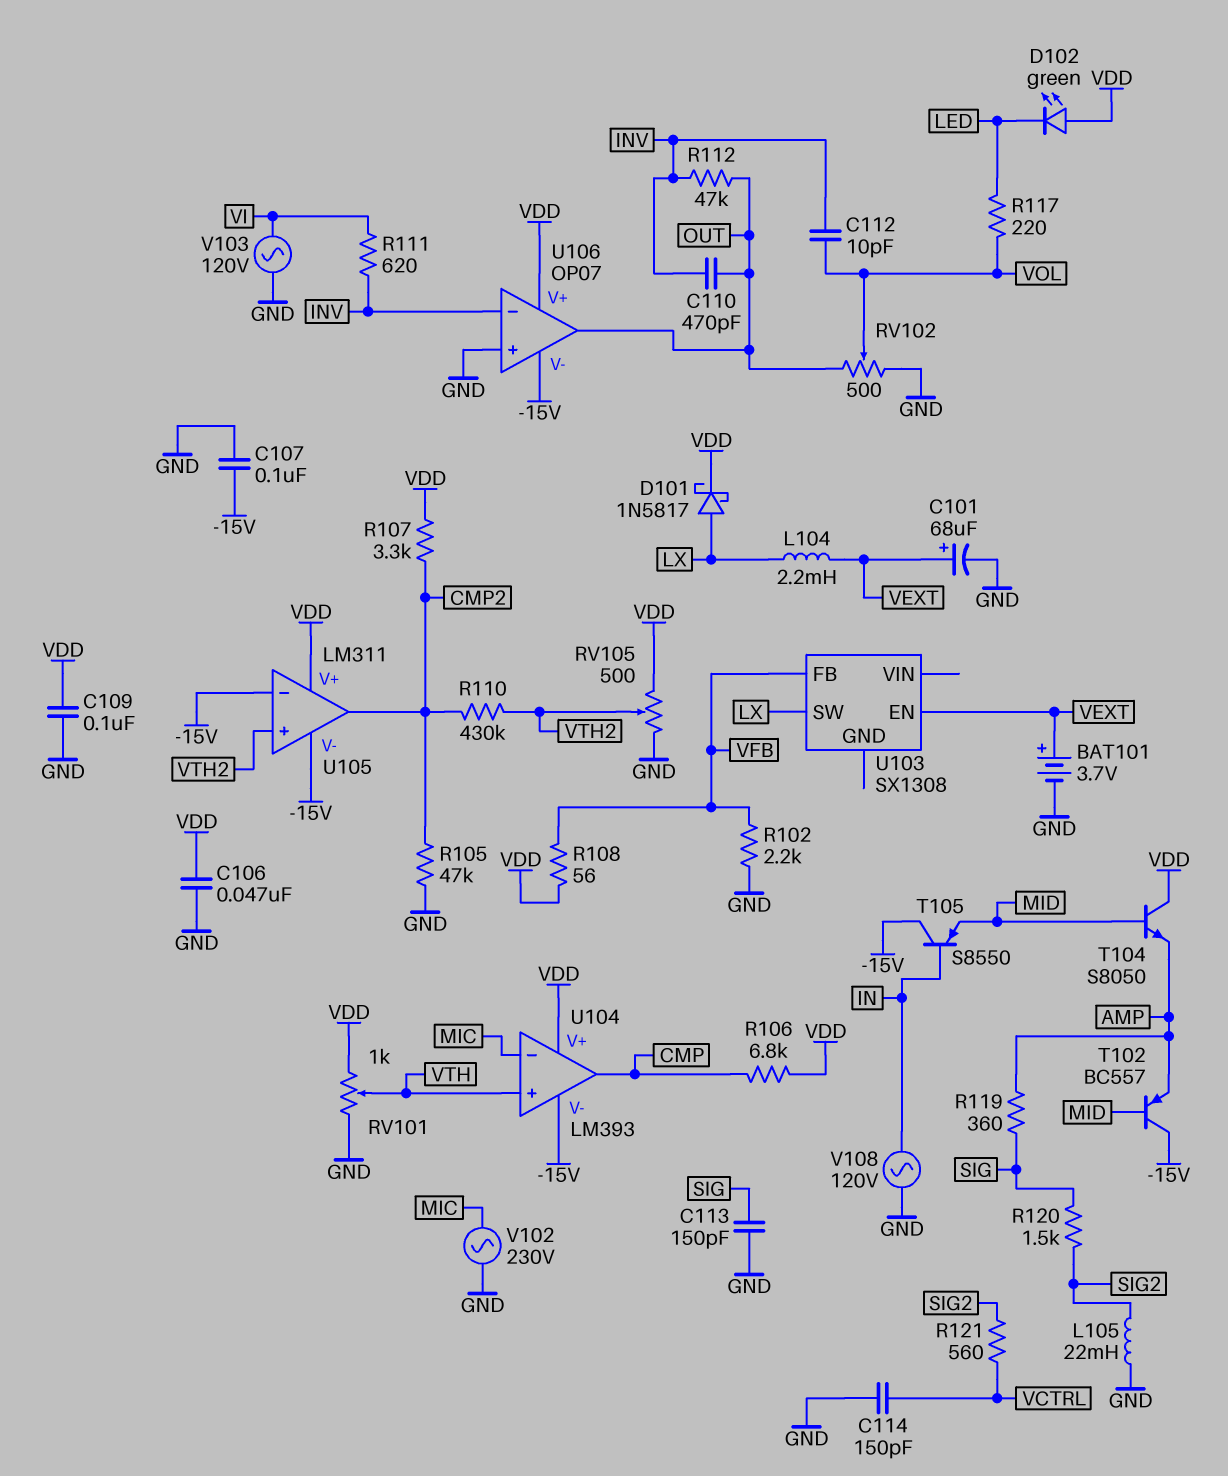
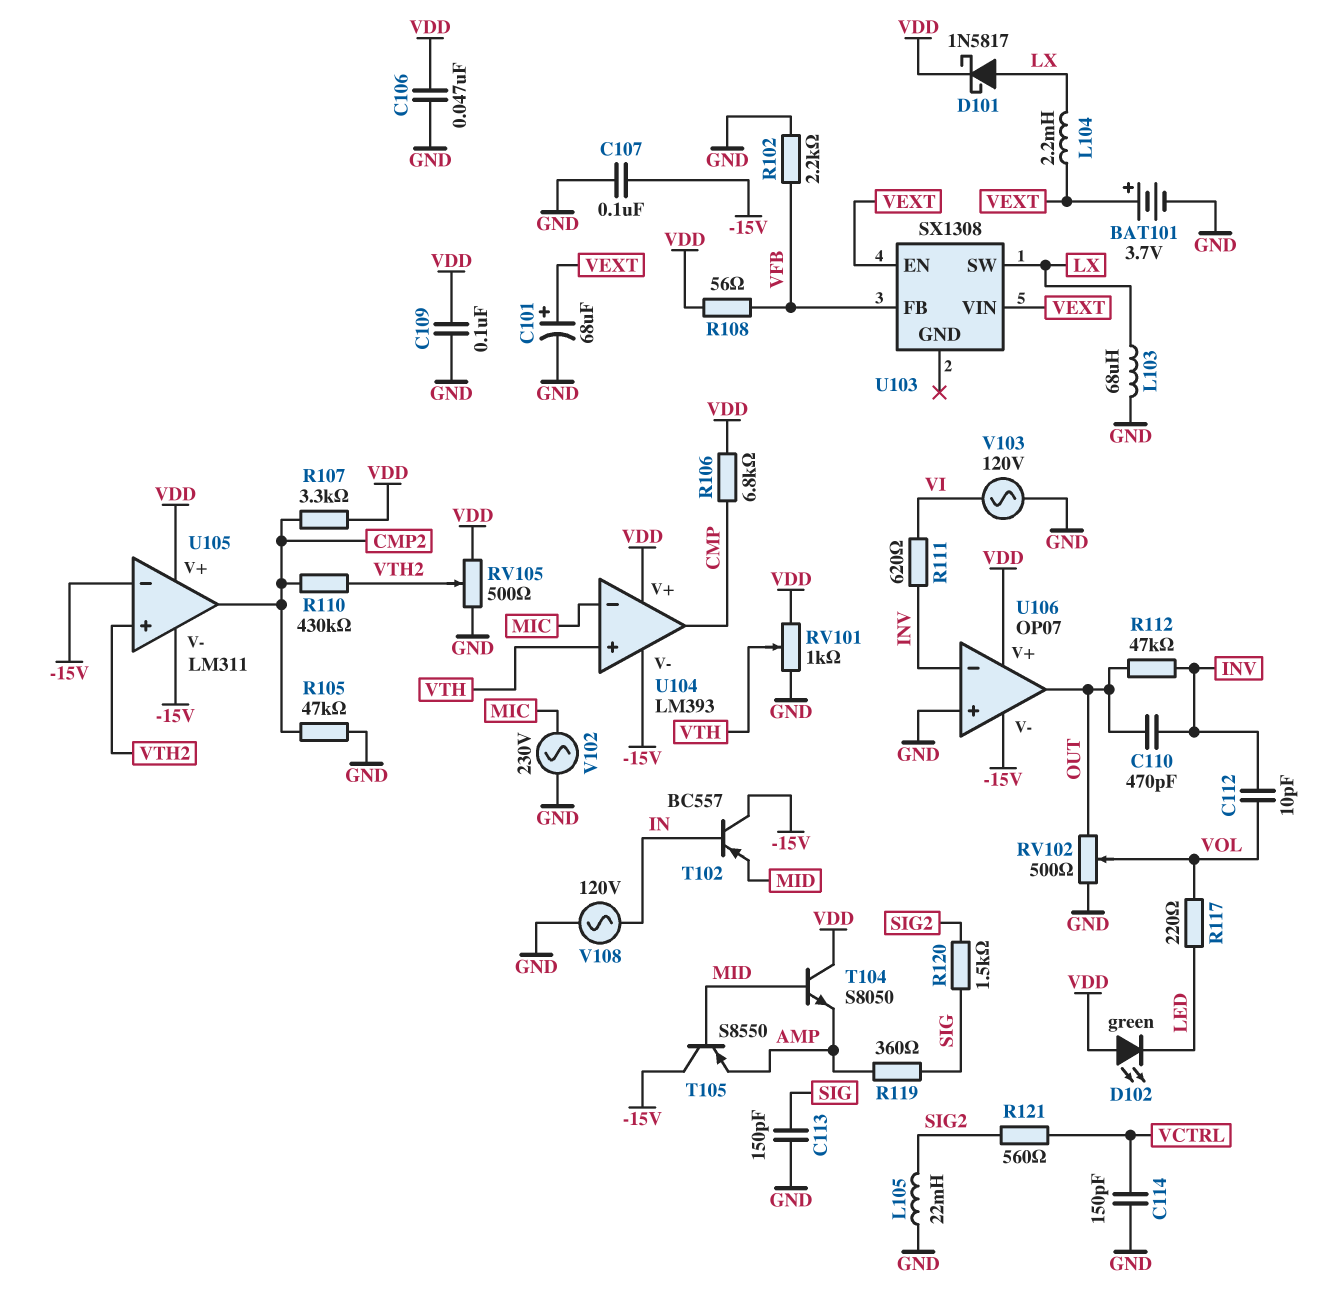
L103: none -> 68uH (GND, LX)
T102: PNP BC557 (B MID, C -15V, E AMP) -> PNP BC557 (B IN, C -15V, E MID)
T105: PNP S8550 (B IN, C -15V, E MID) -> PNP S8550 (B MID, C -15V, E AMP)
U103 pin VIN: none -> VEXT

